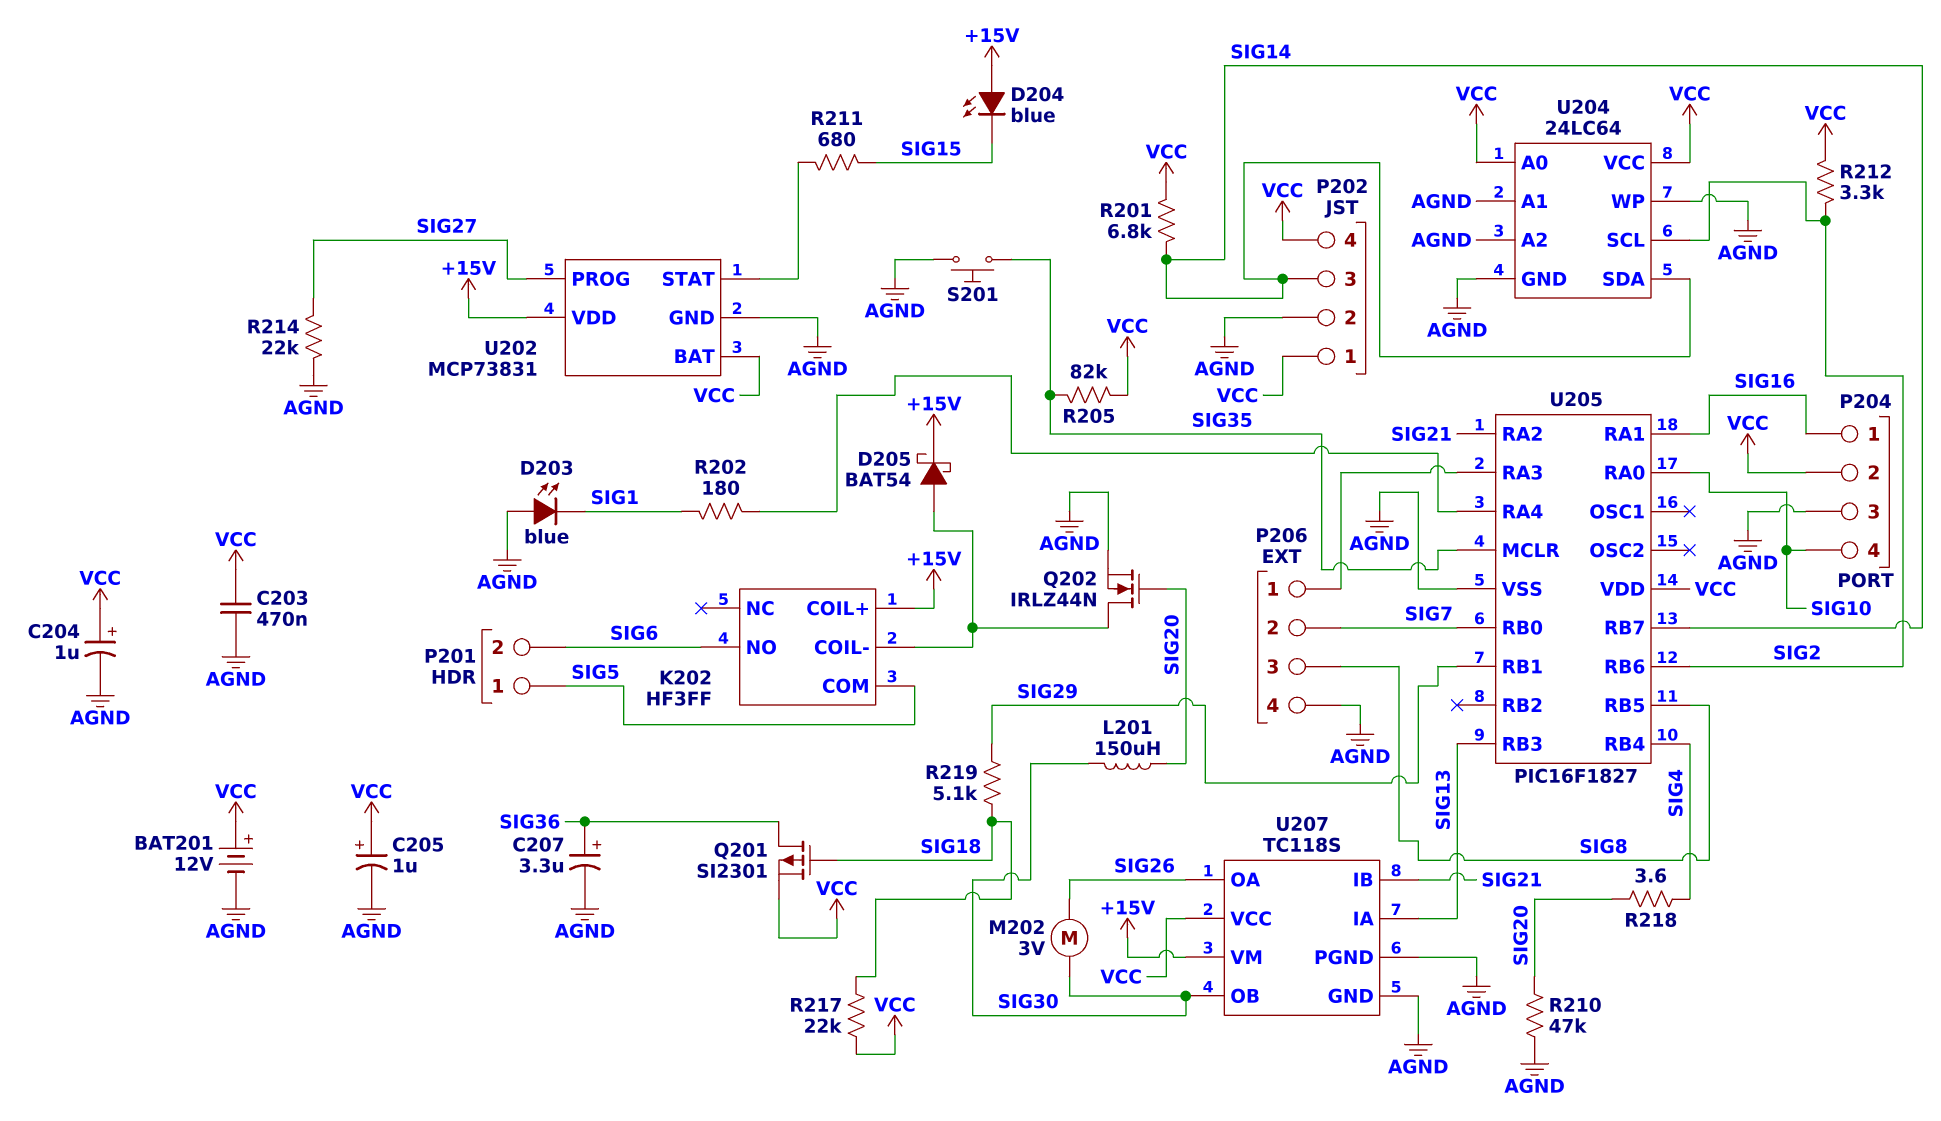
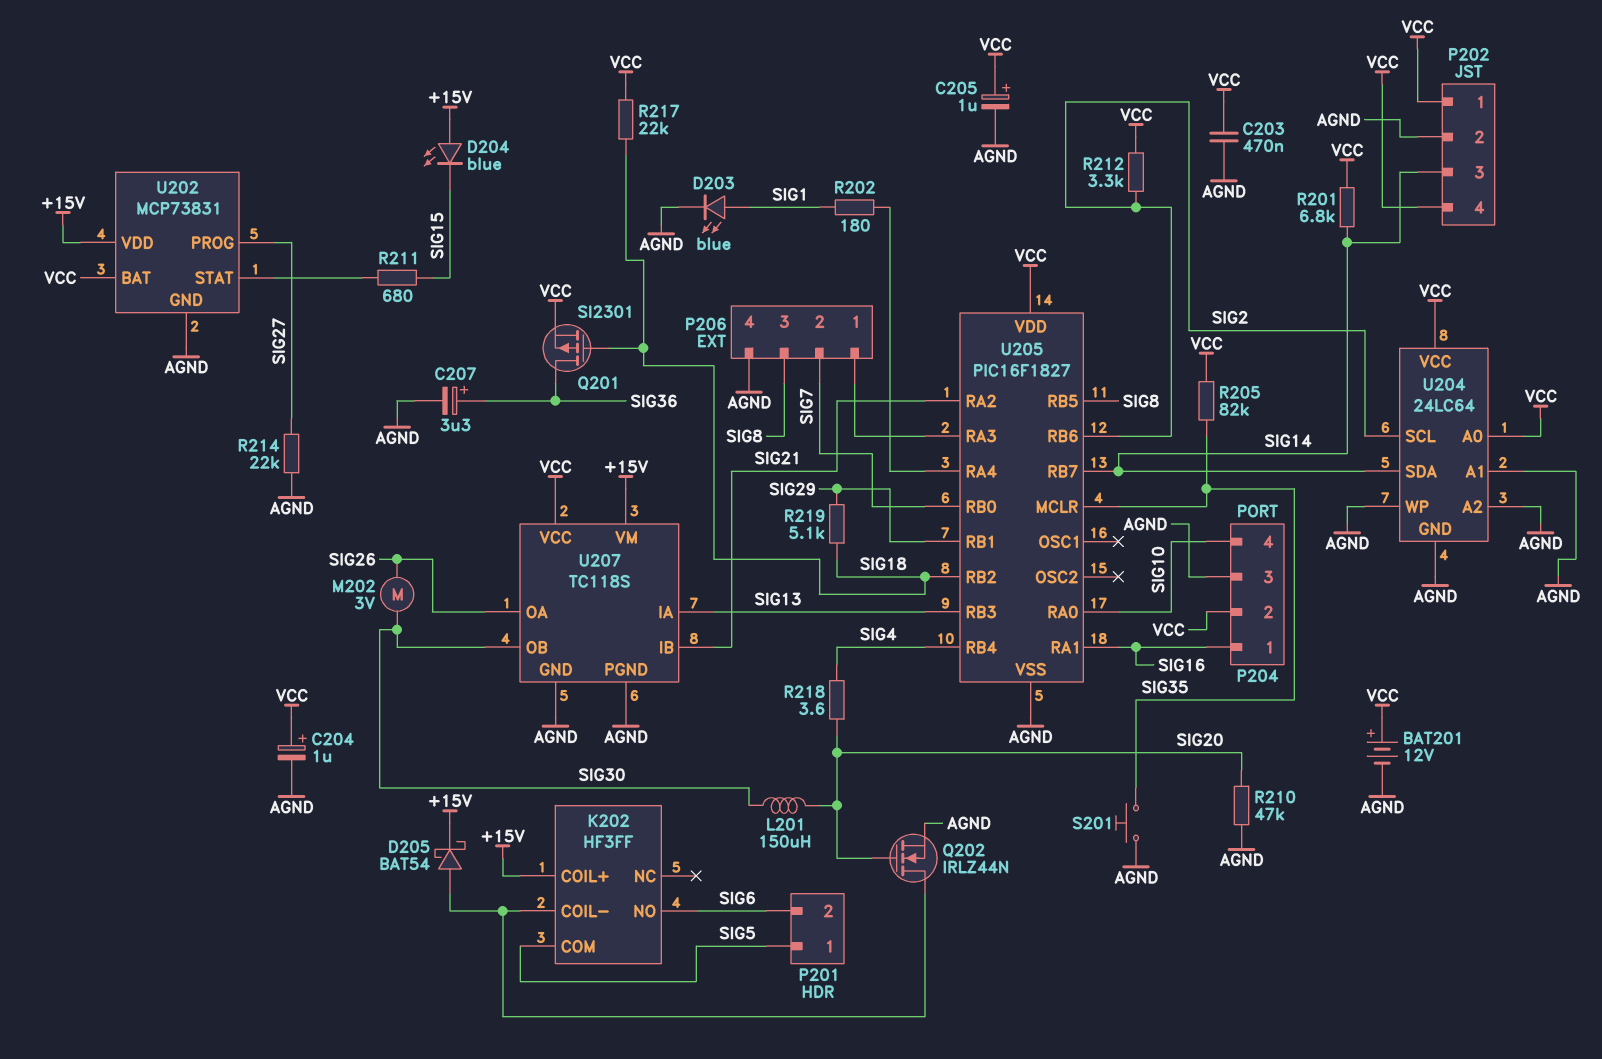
D203: LED blue (A AGND, K SIG1) -> LED blue (A SIG1, K AGND)
U205 pin RB2: none -> SIG18

